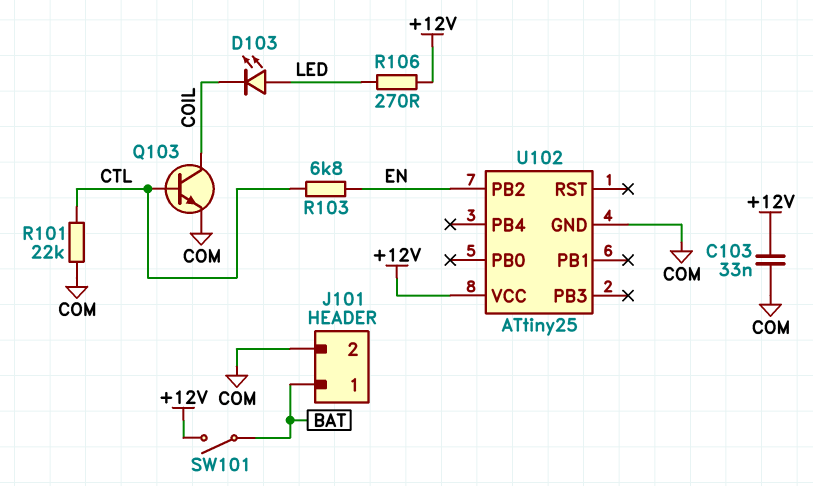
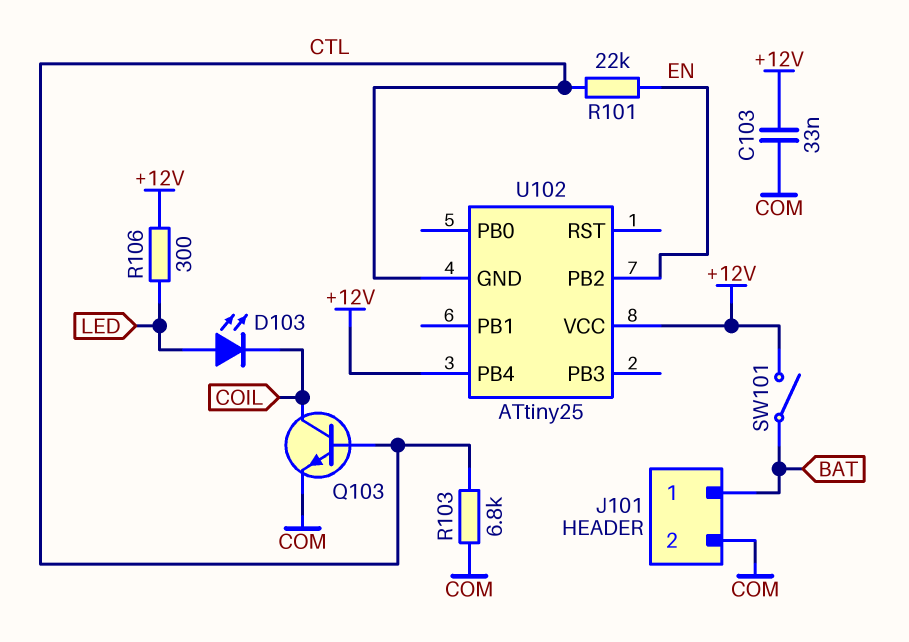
R101: 22k (COM, CTL) -> 22k (CTL, EN)
R103: 6.8k (CTL, EN) -> 6.8k (COM, CTL)
R106: 270 (+12V, LED) -> 300 (+12V, LED)
U102 pin GND: COM -> CTL
U102 pin PB4: none -> +12V

